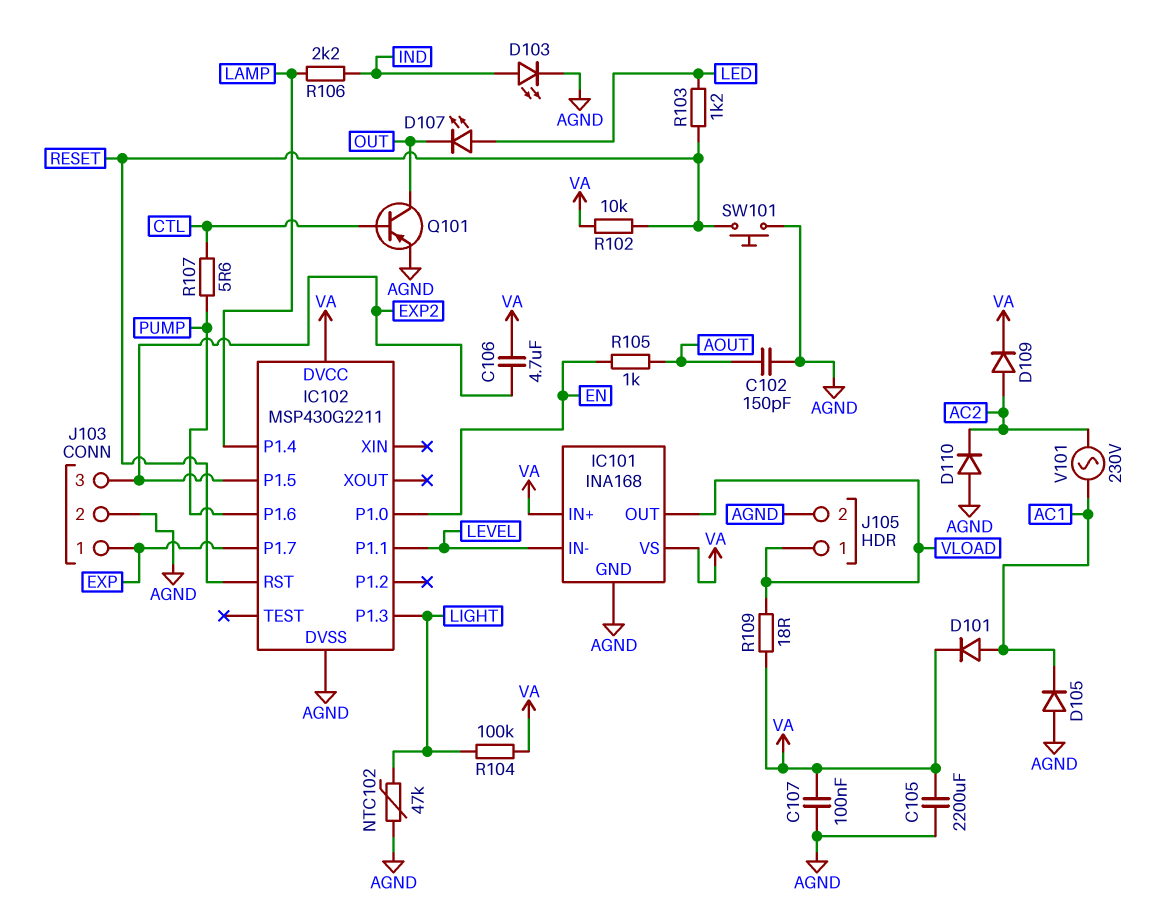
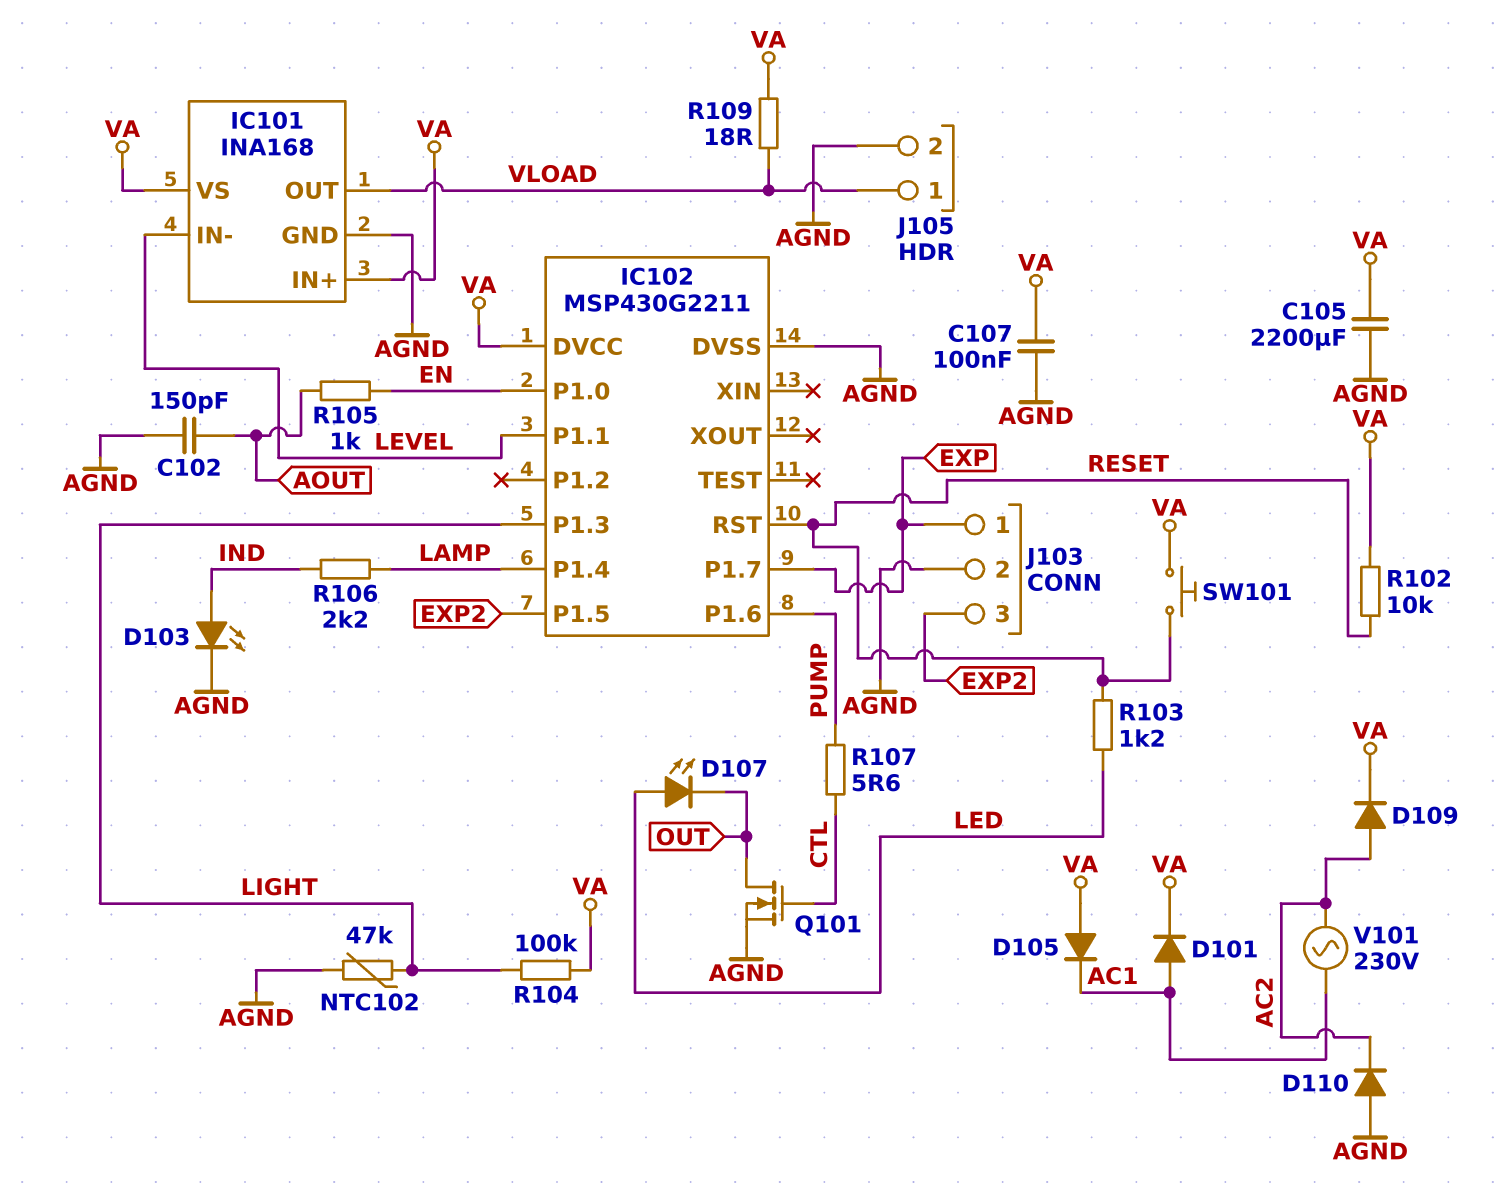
C106: 4.7uF (EXP2, VA) -> none
D105: diode (A AGND, K AC1) -> diode (A VA, K AC1)
Q101: PNP (B CTL, C OUT, E AGND) -> NMOS (G CTL, D OUT, S AGND)
SW101: button (AGND, RESET) -> button (RESET, VA)

